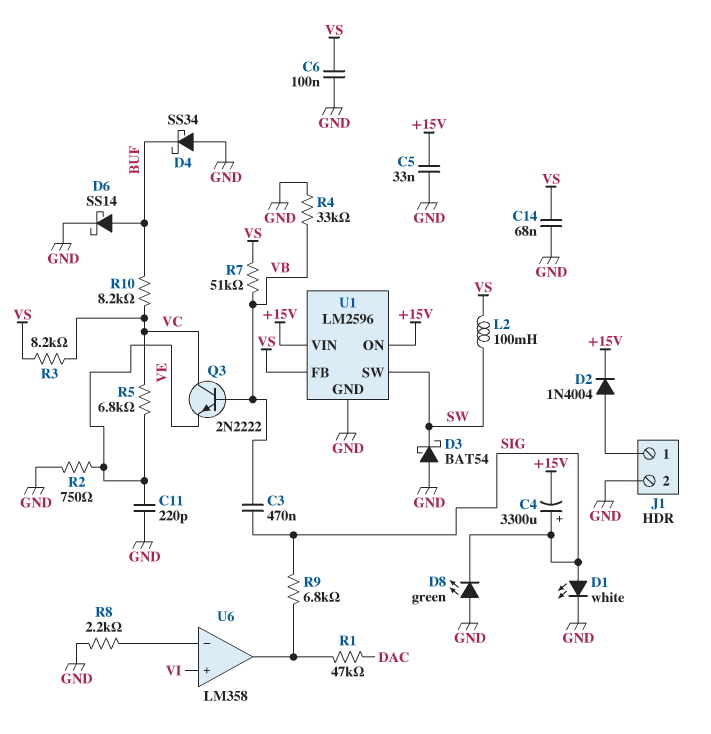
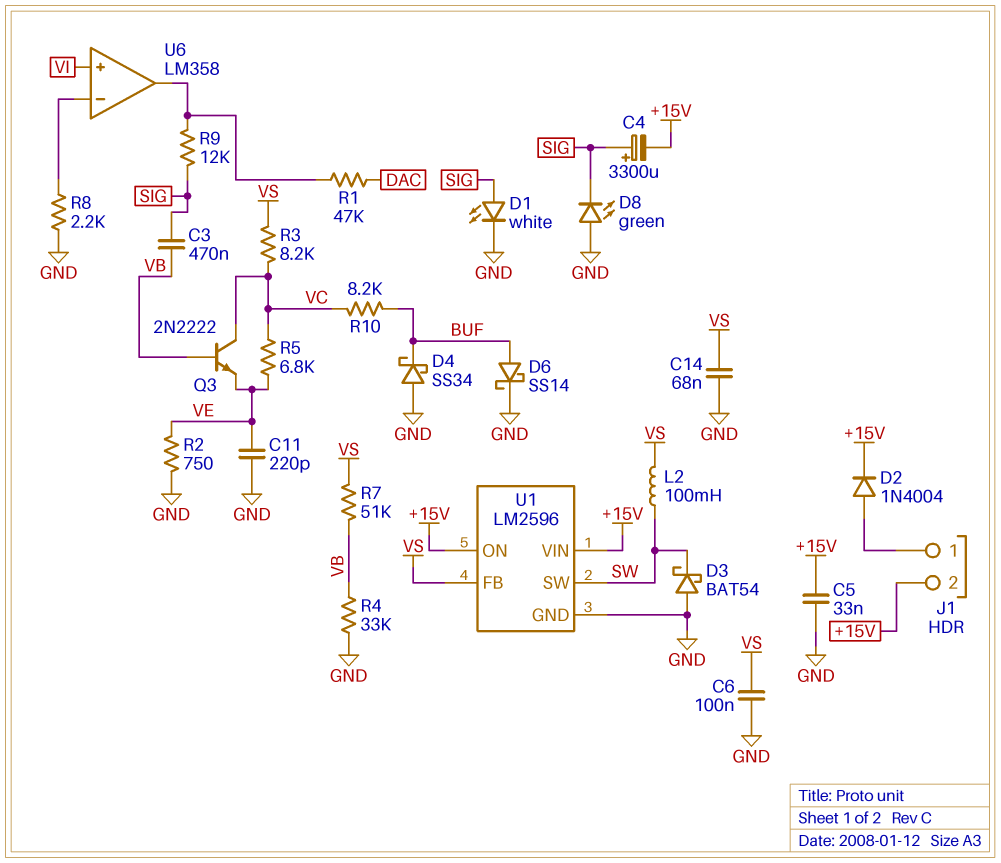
J1 pin 2: GND -> +15V
R9: 6.8k (SIG, U6/out) -> 12k (SIG, U6/out)

